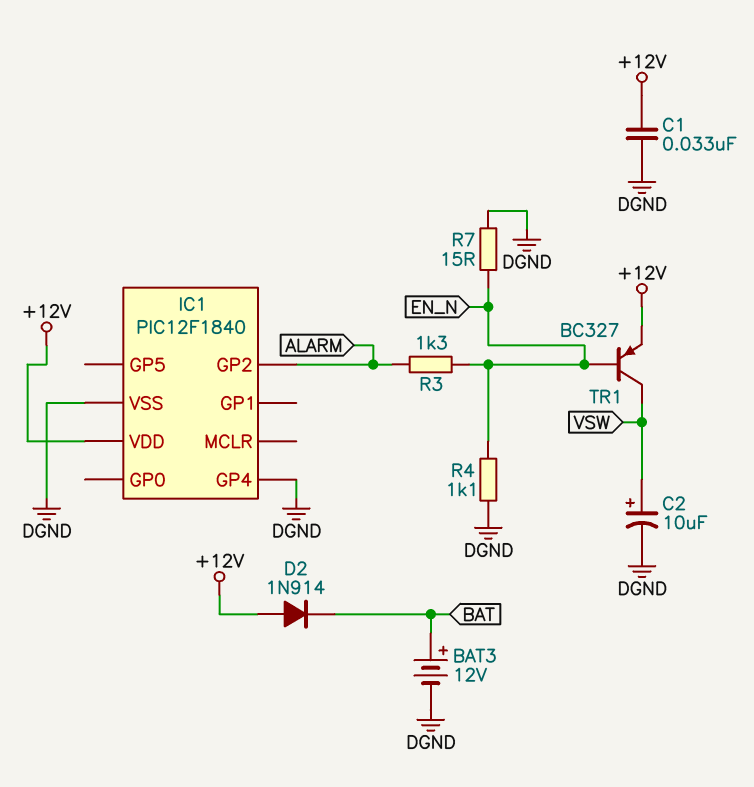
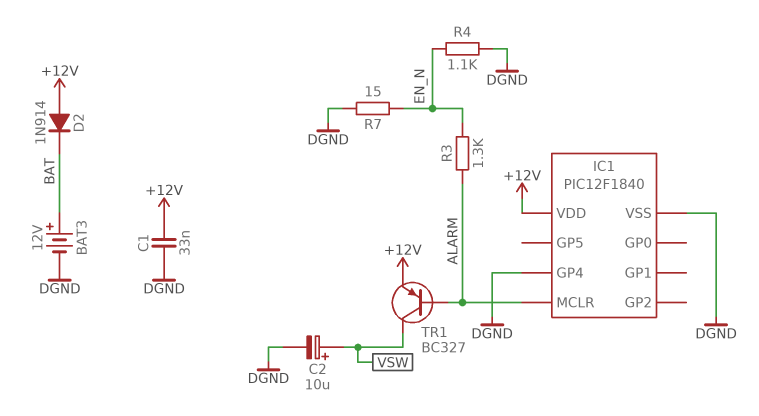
IC1 pin GP2: ALARM -> none
IC1 pin MCLR: none -> ALARM
TR1: PNP BC327 (B EN_N, C VSW, E +12V) -> PNP BC327 (B ALARM, C VSW, E +12V)

